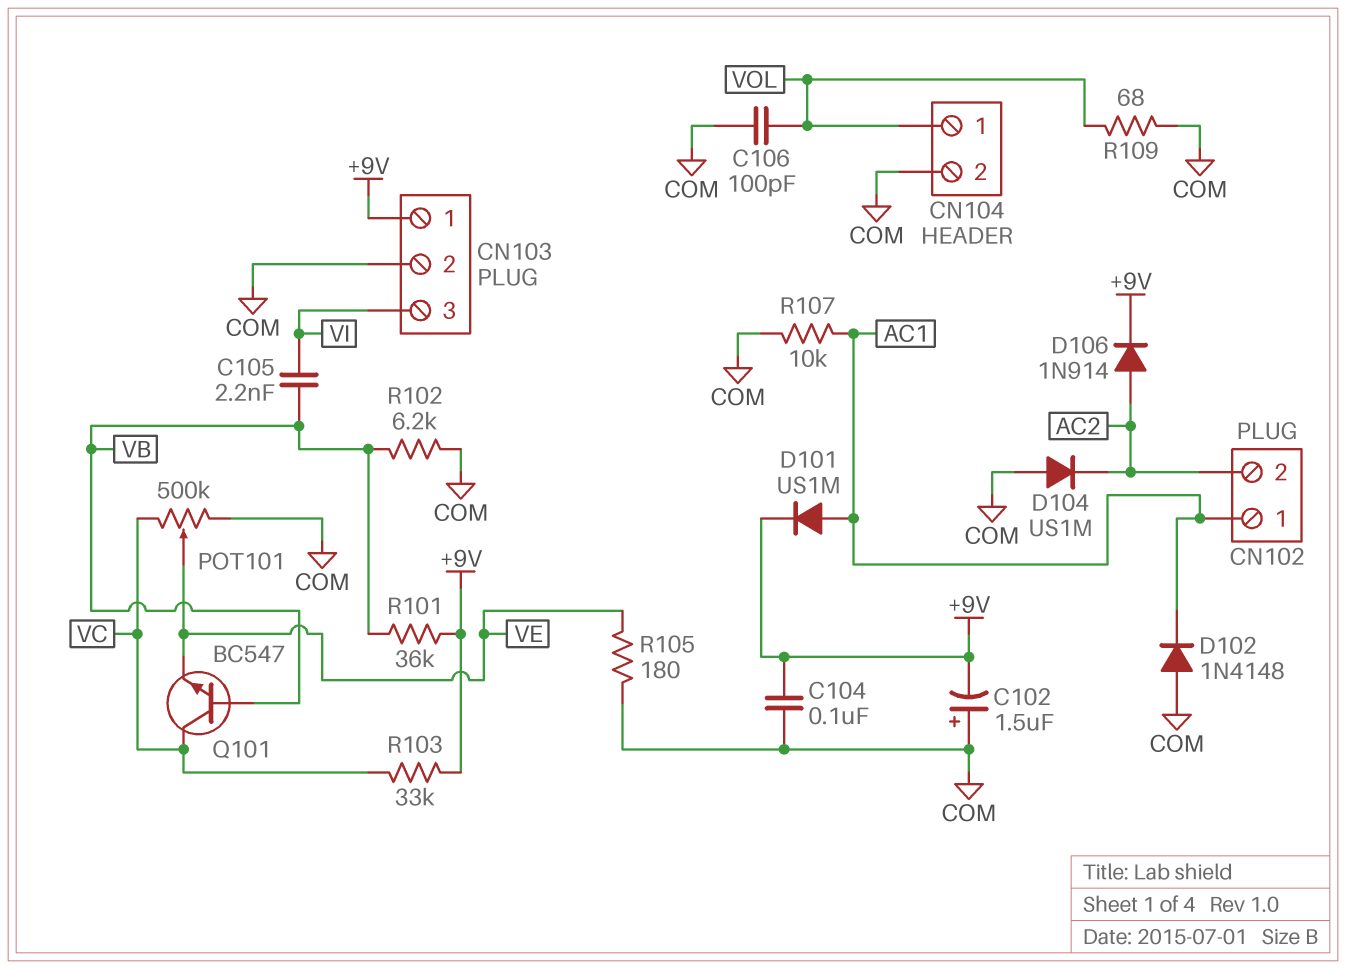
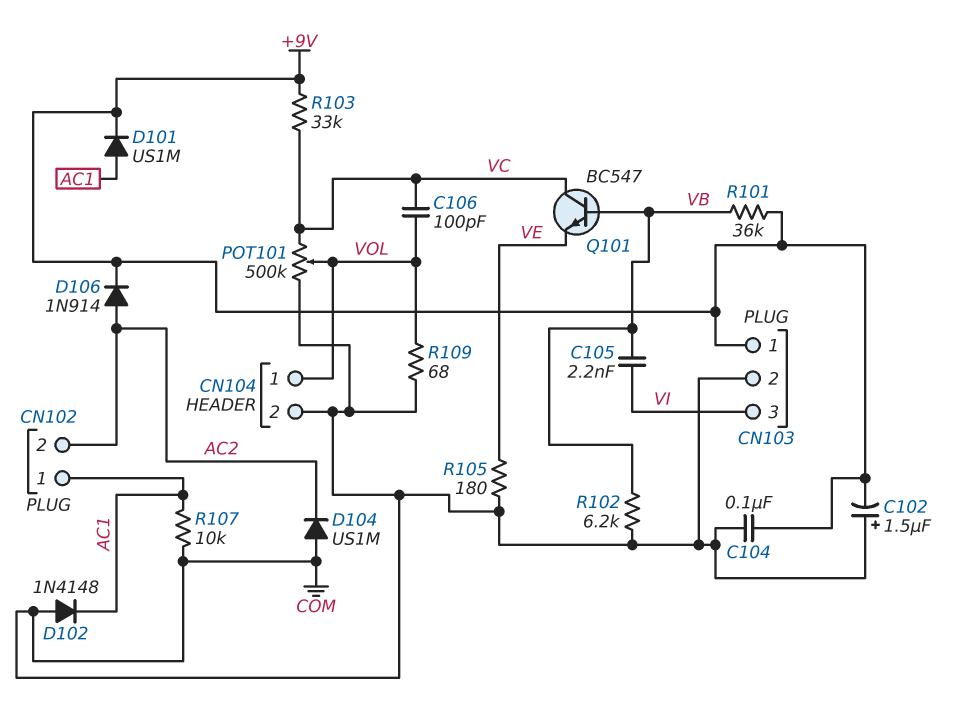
C106: 100pF (COM, VOL) -> 100pF (VC, VOL)
POT101: 500k (COM, VC, wiper VE) -> 500k (COM, VC, wiper VOL)

